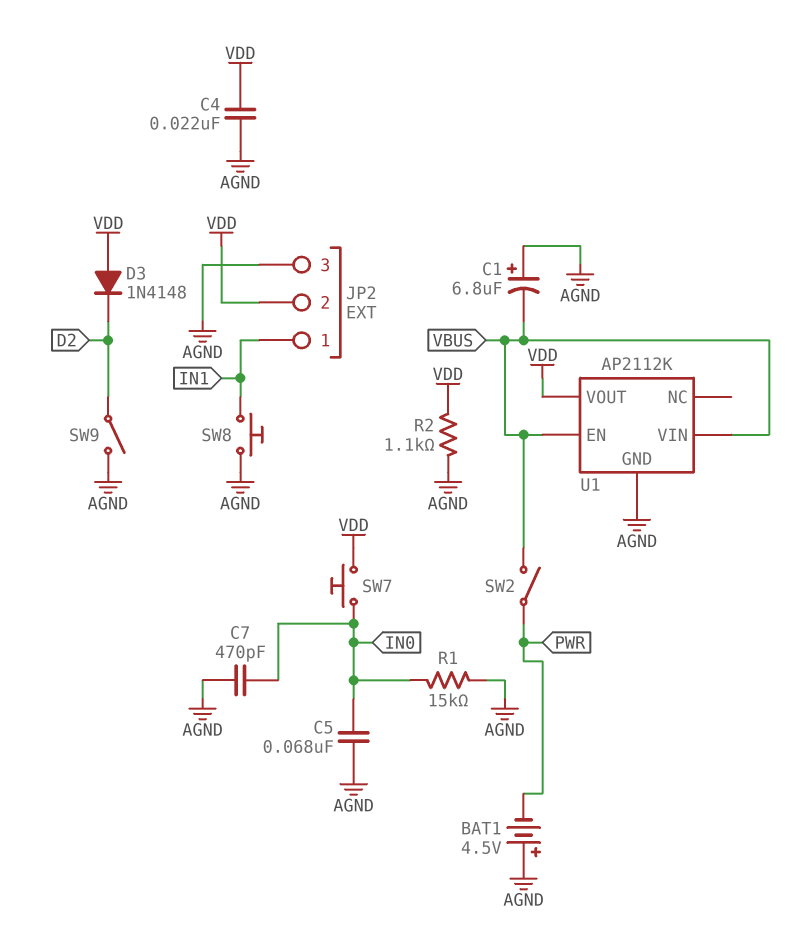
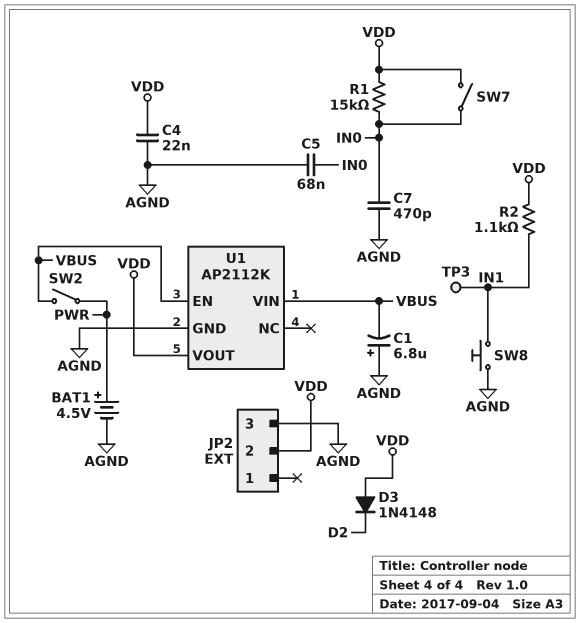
BAT1: 4.5V (plus AGND, minus PWR) -> 4.5V (plus PWR, minus AGND)
JP2 pin 1: IN1 -> none
R1: 15k (AGND, IN0) -> 15k (IN0, VDD)
R2: 1.1k (AGND, VDD) -> 1.1k (IN1, VDD)
SW7: button (IN0, VDD) -> switch (IN0, VDD)
SW9: switch (AGND, D2) -> none
TP3: none -> test point (IN1)

